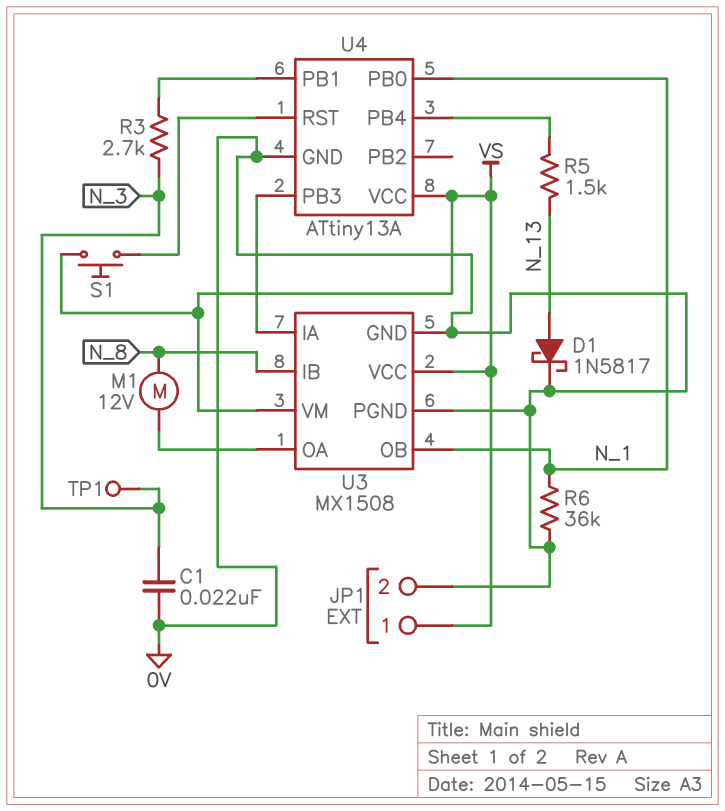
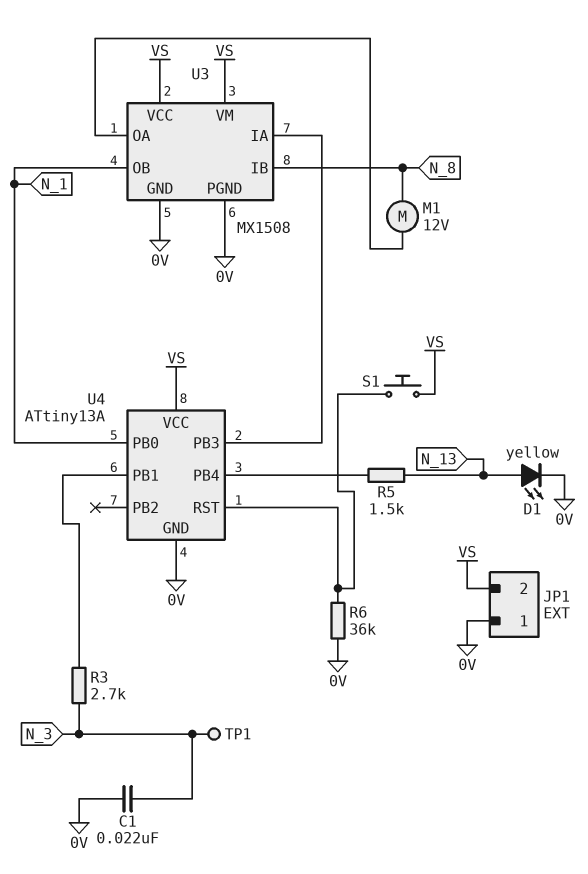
D1: schottky 1N5817 (A N_13, K 0V) -> LED yellow (A N_13, K 0V)
JP1 pin 1: VS -> 0V
JP1 pin 2: 0V -> VS
R6: 36k (0V, N_1) -> 36k (0V, U4/RST)

